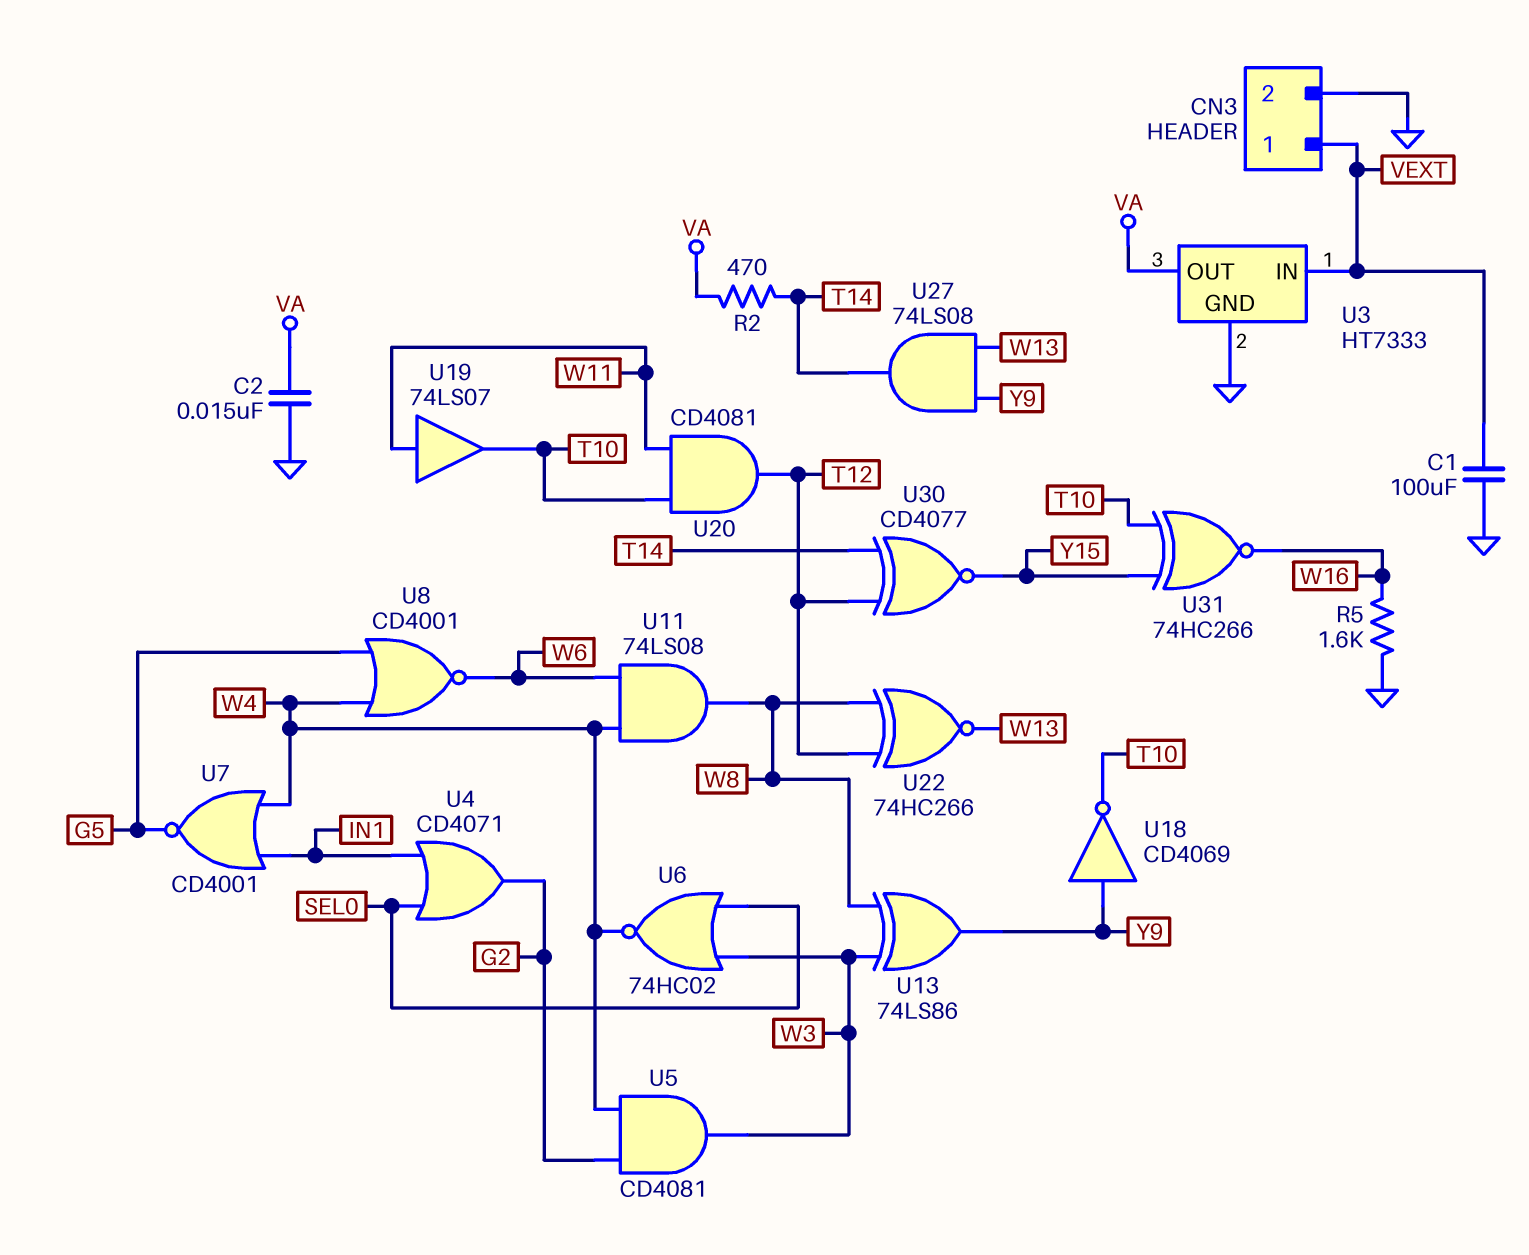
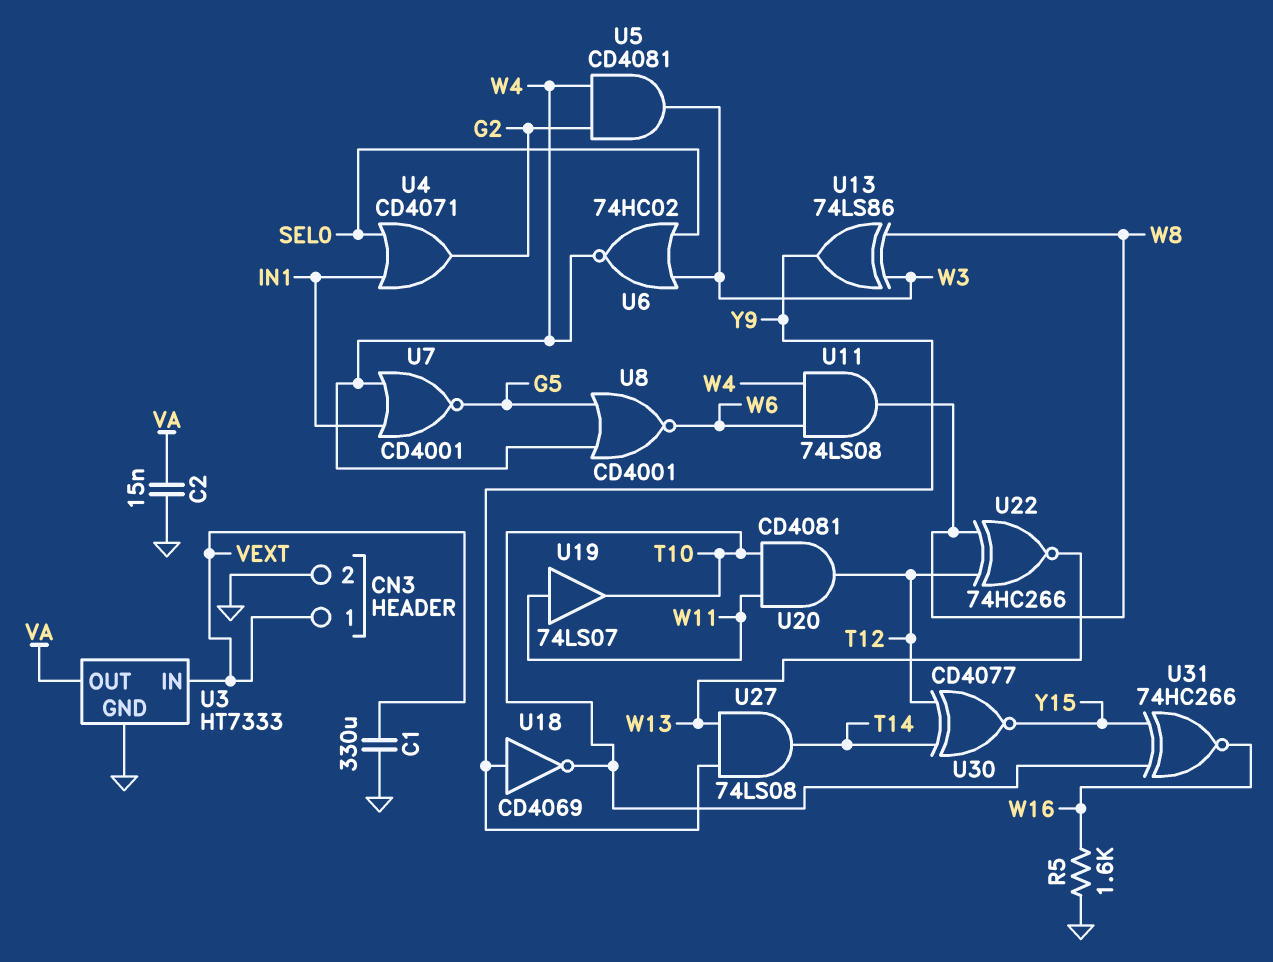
C1: 100uF (GND, VEXT) -> 330uF (GND, VEXT)
R2: 470 (T14, VA) -> none

